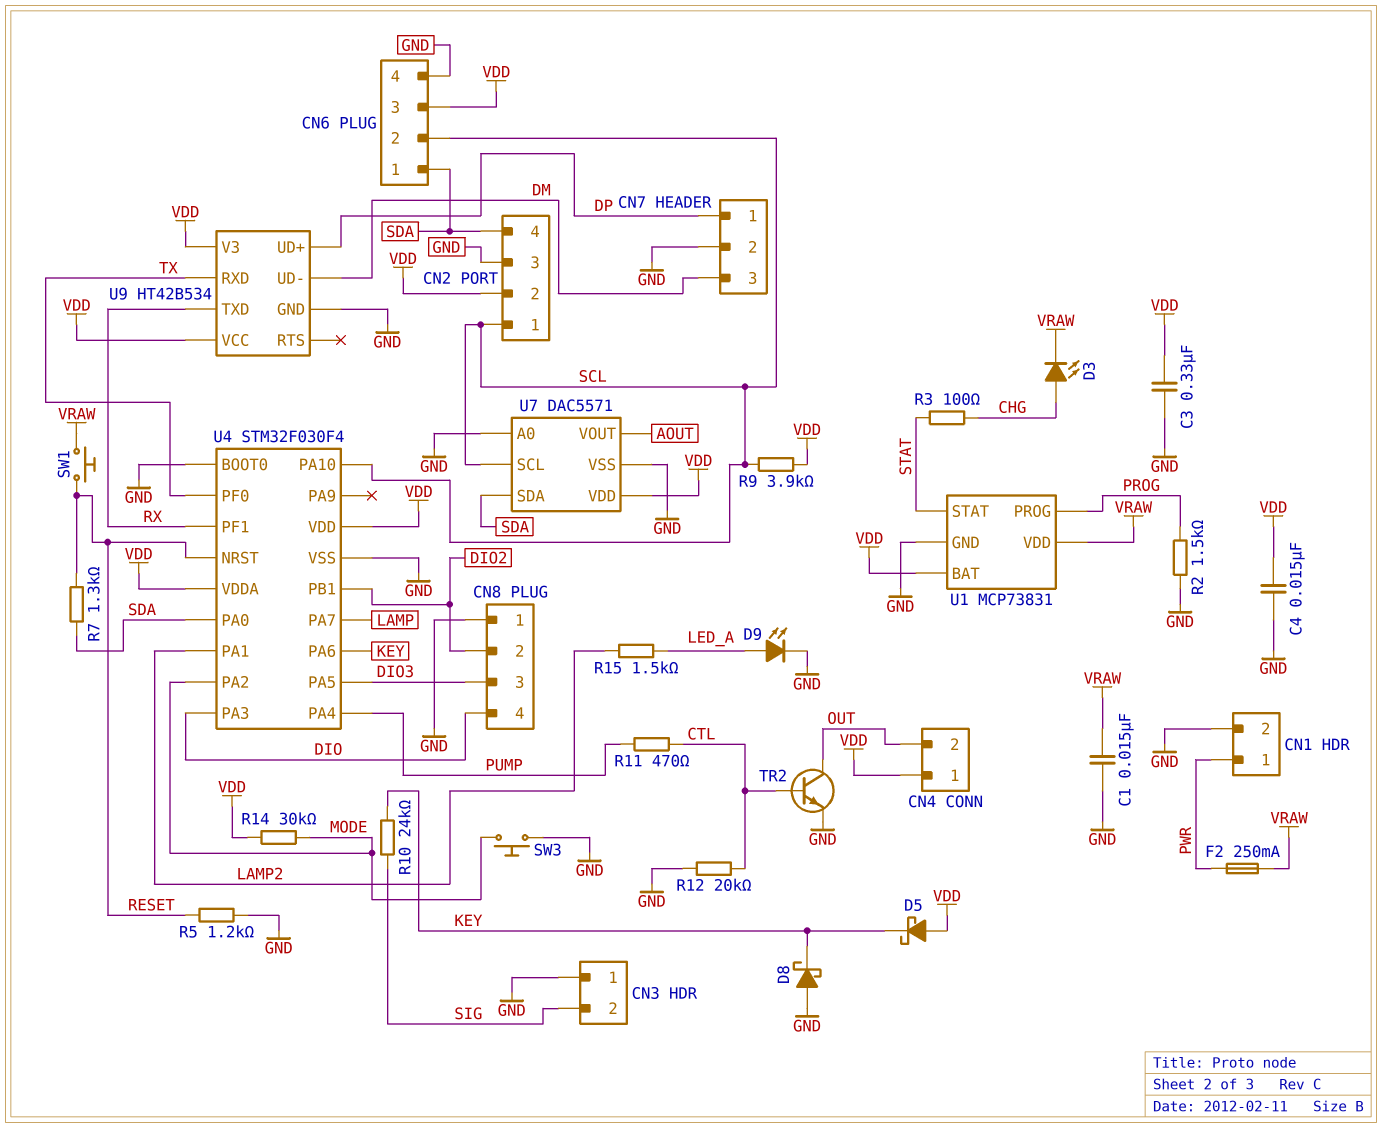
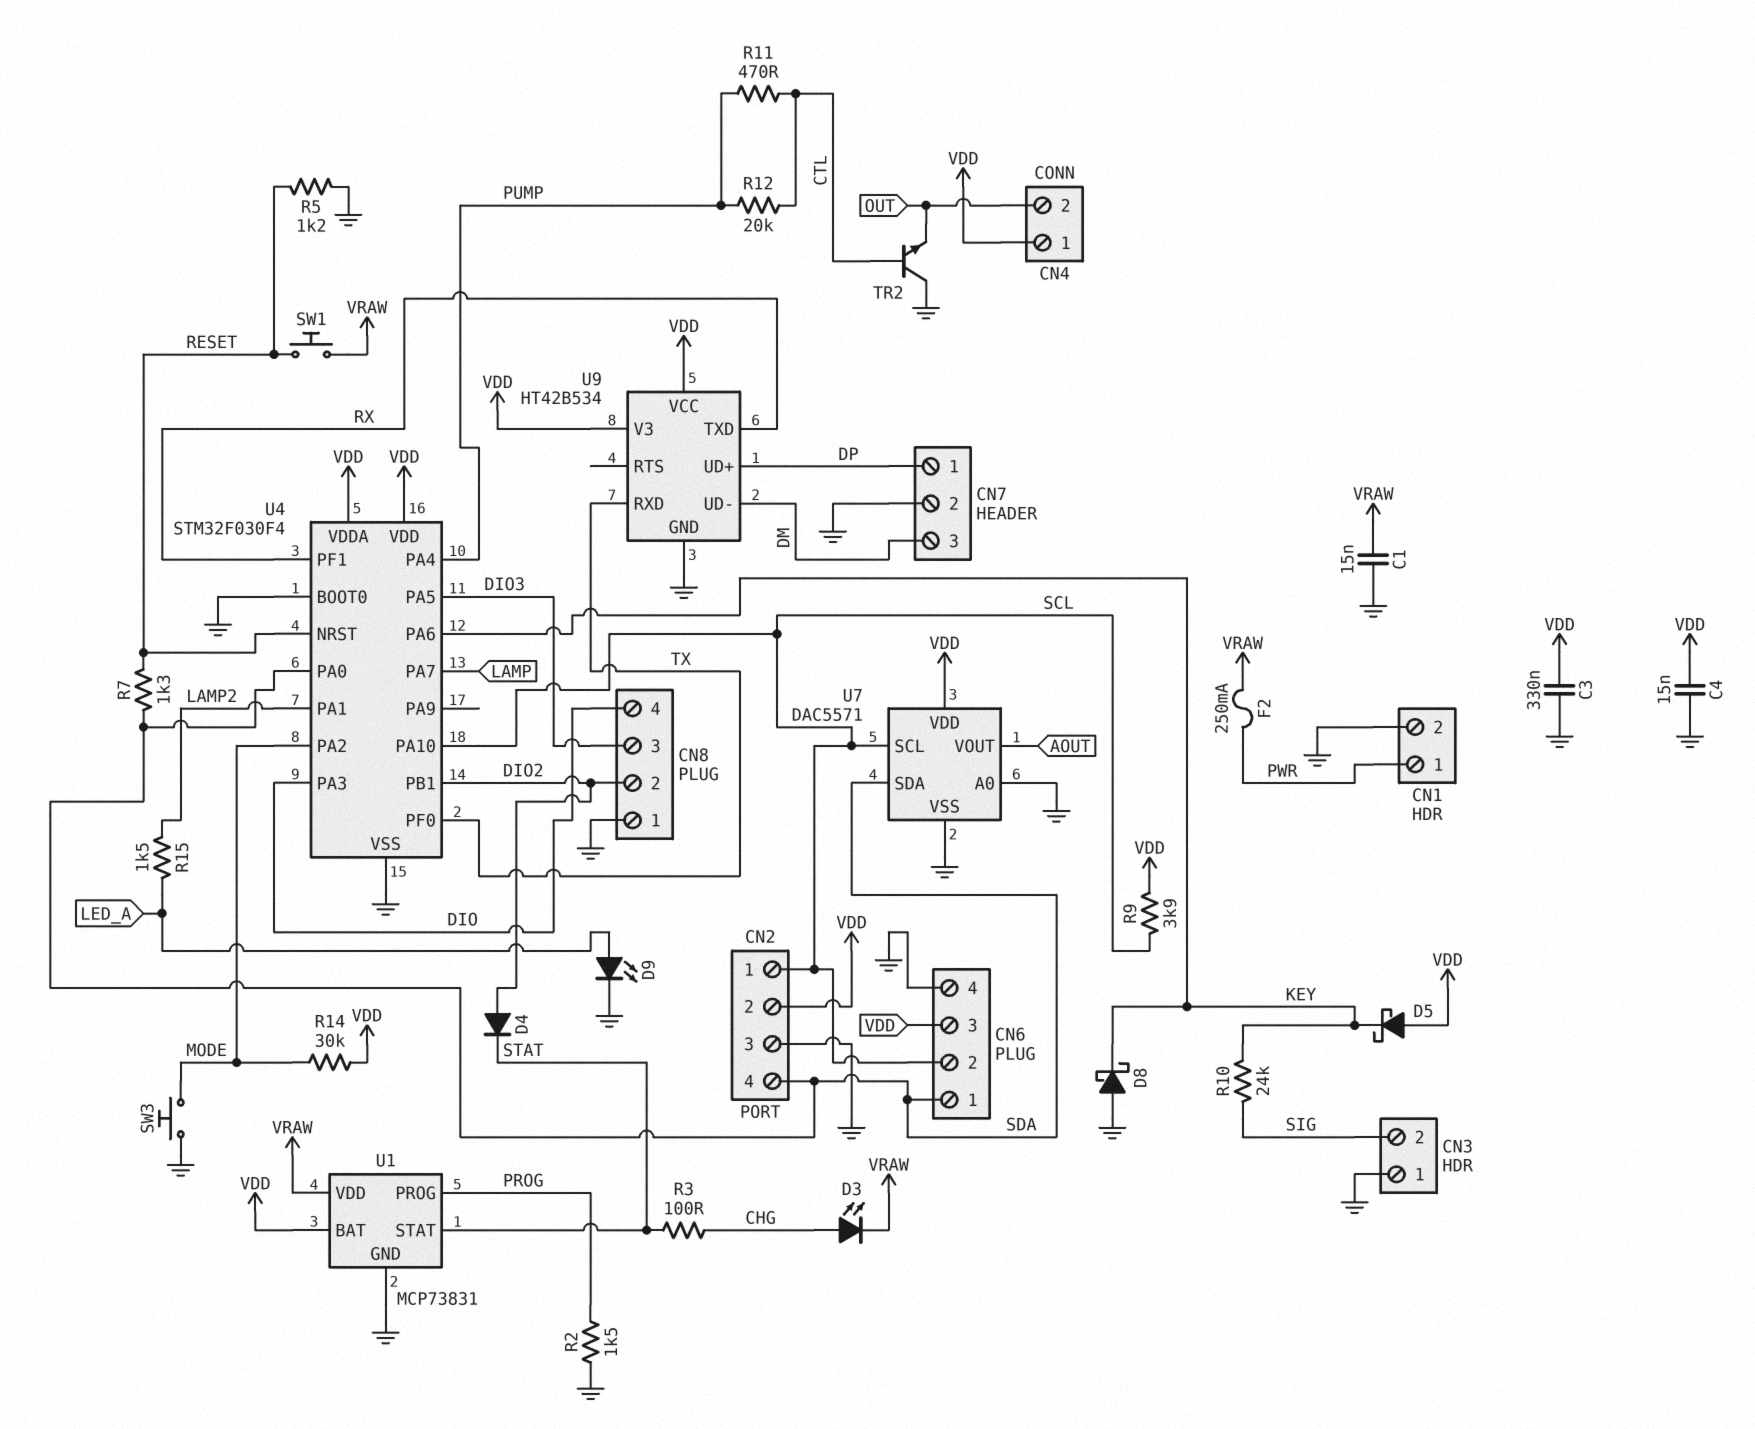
D4: none -> diode (A DIO2, K STAT)
R12: 20k (CTL, GND) -> 20k (CTL, PUMP)
TR2: NPN (B CTL, C OUT, E GND) -> NPN (B CTL, C GND, E OUT)

